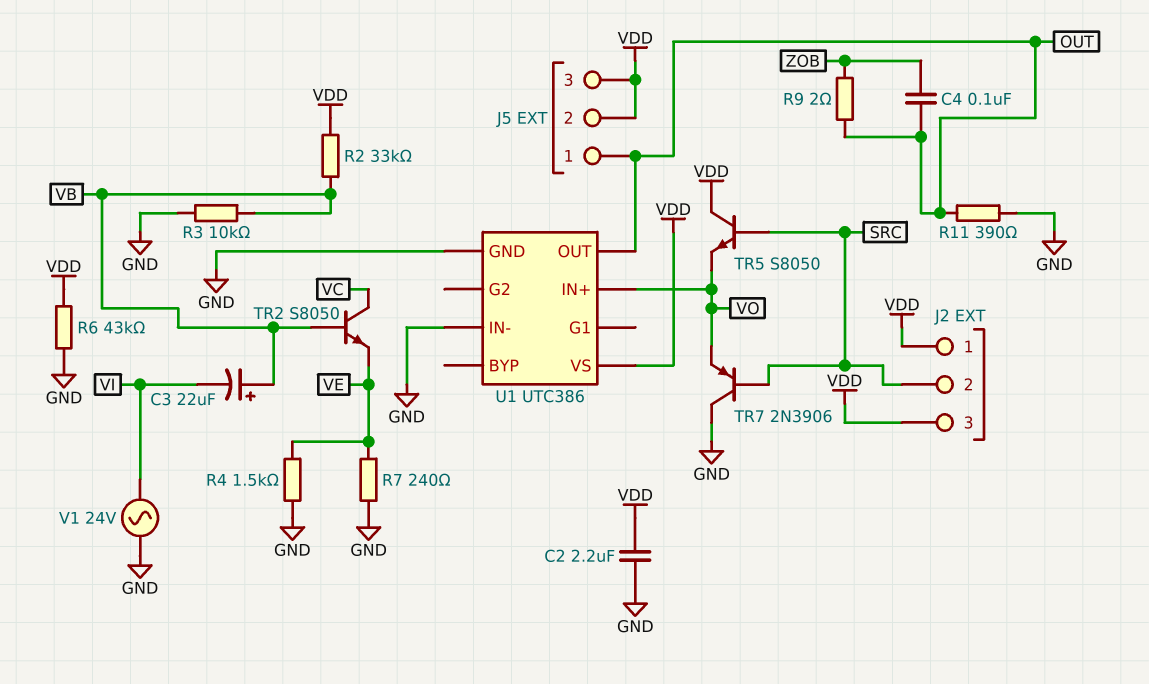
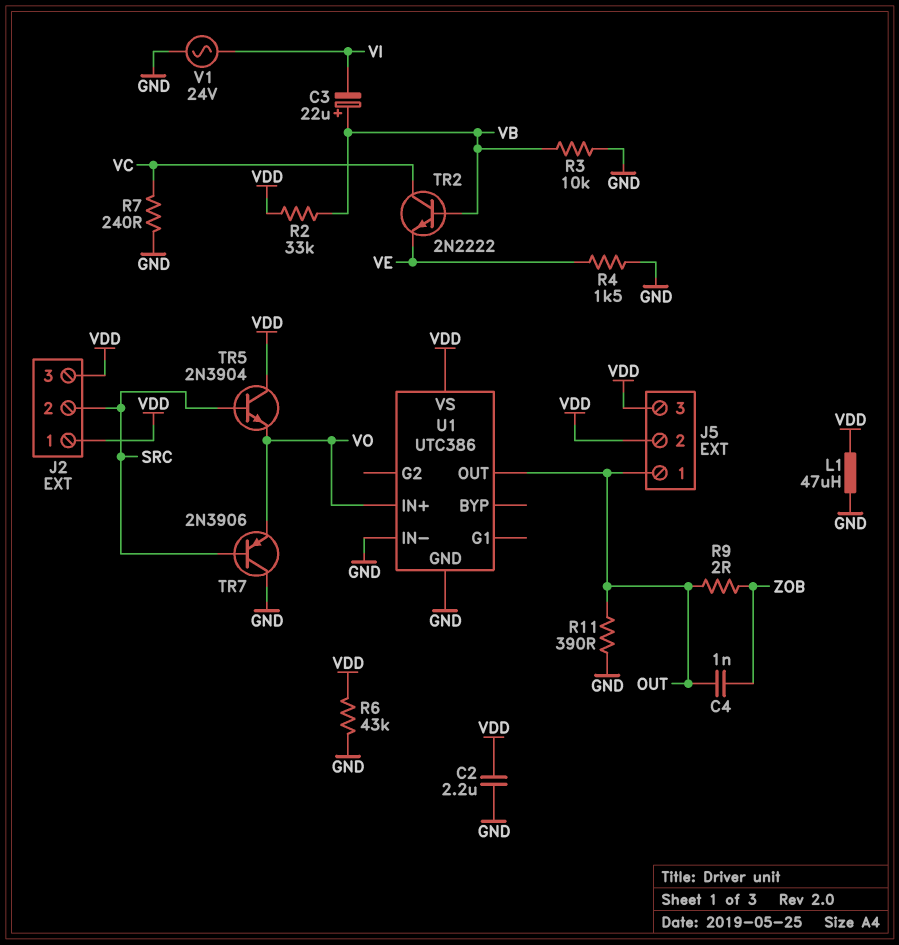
C4: 100nF (OUT, ZOB) -> 1nF (OUT, ZOB)
L1: none -> 47uH (GND, VDD)
R7: 240 (GND, VE) -> 240 (GND, VC)
TR2: NPN S8050 (B VB, C VC, E VE) -> NPN 2N2222 (B VB, C VC, E VE)
TR5: NPN S8050 (B SRC, C VDD, E VO) -> NPN 2N3904 (B SRC, C VDD, E VO)

